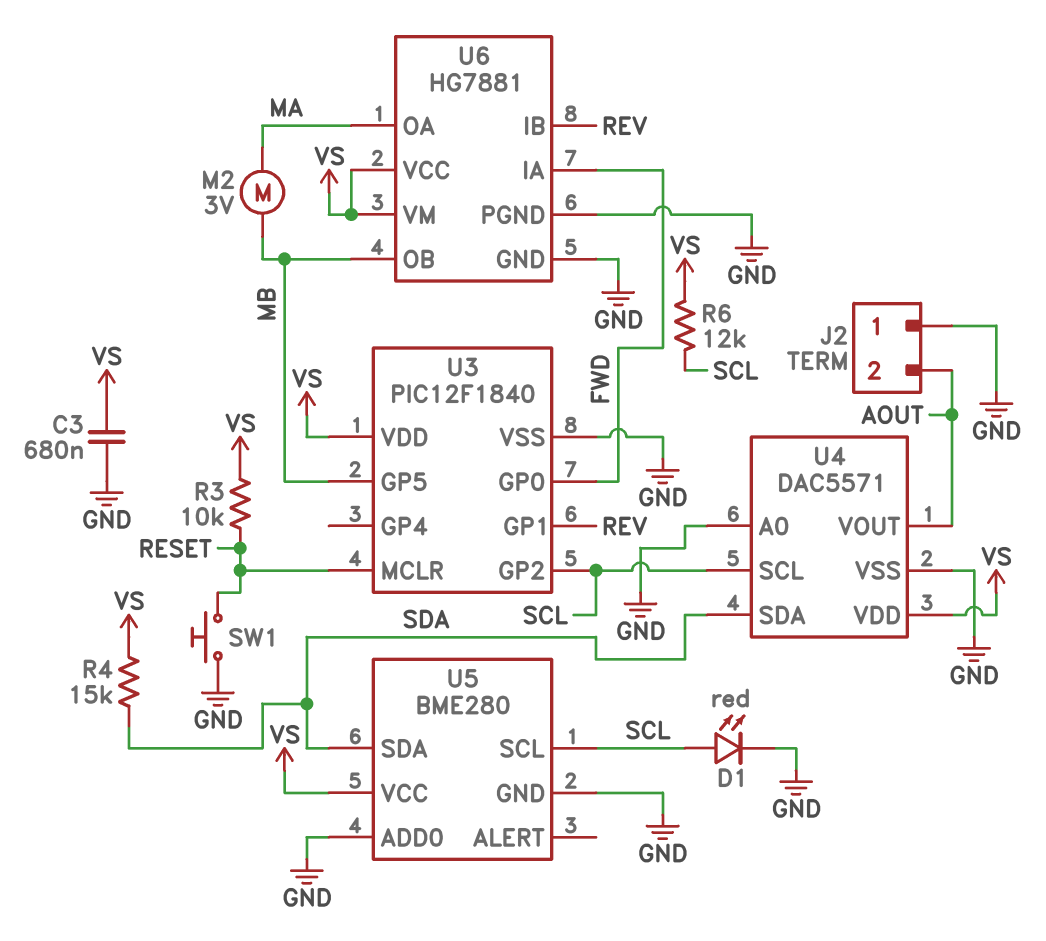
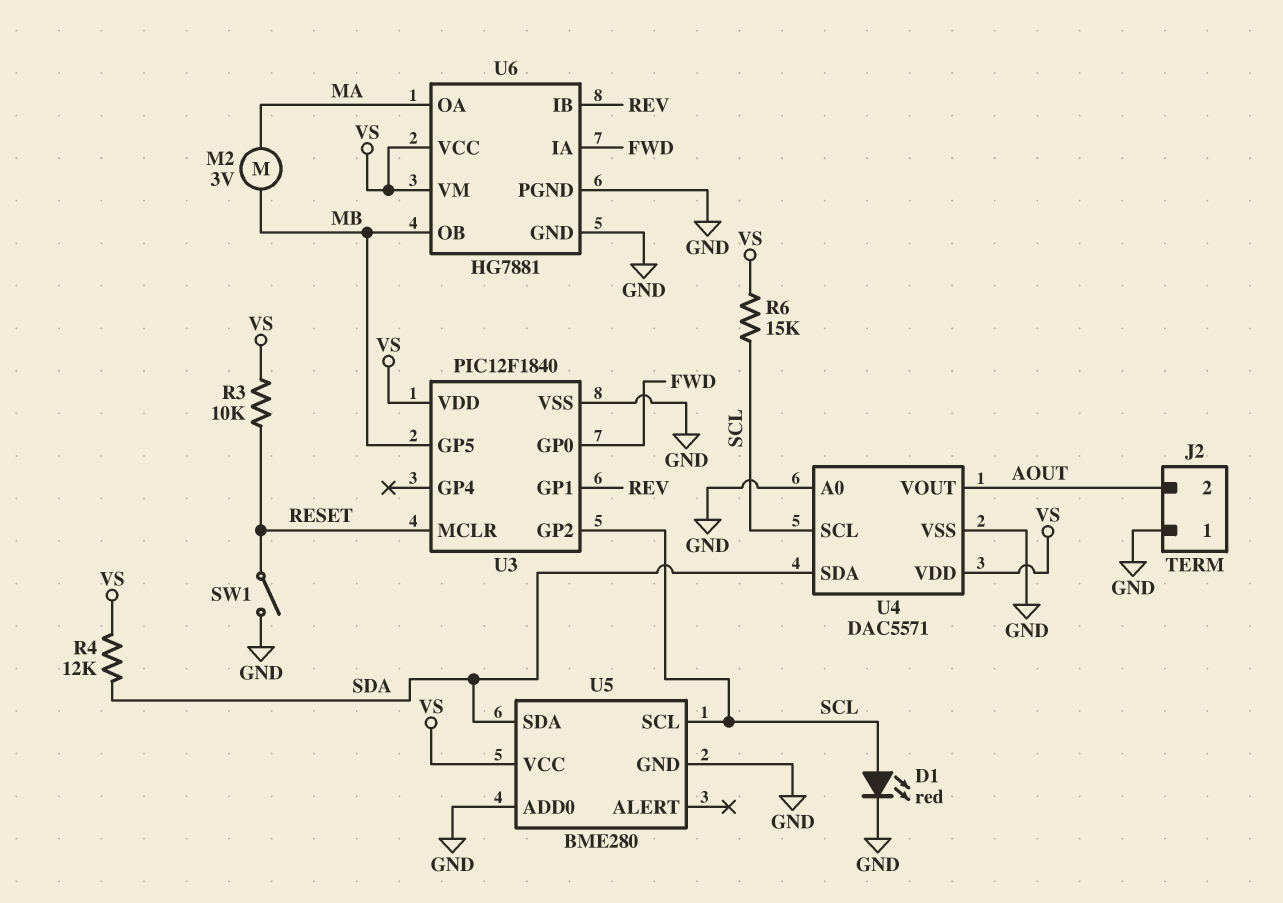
C3: 680nF (GND, VS) -> none
R4: 15k (SDA, VS) -> 12k (SDA, VS)
R6: 12k (SCL, VS) -> 15k (SCL, VS)
SW1: button (GND, RESET) -> switch (GND, RESET)

